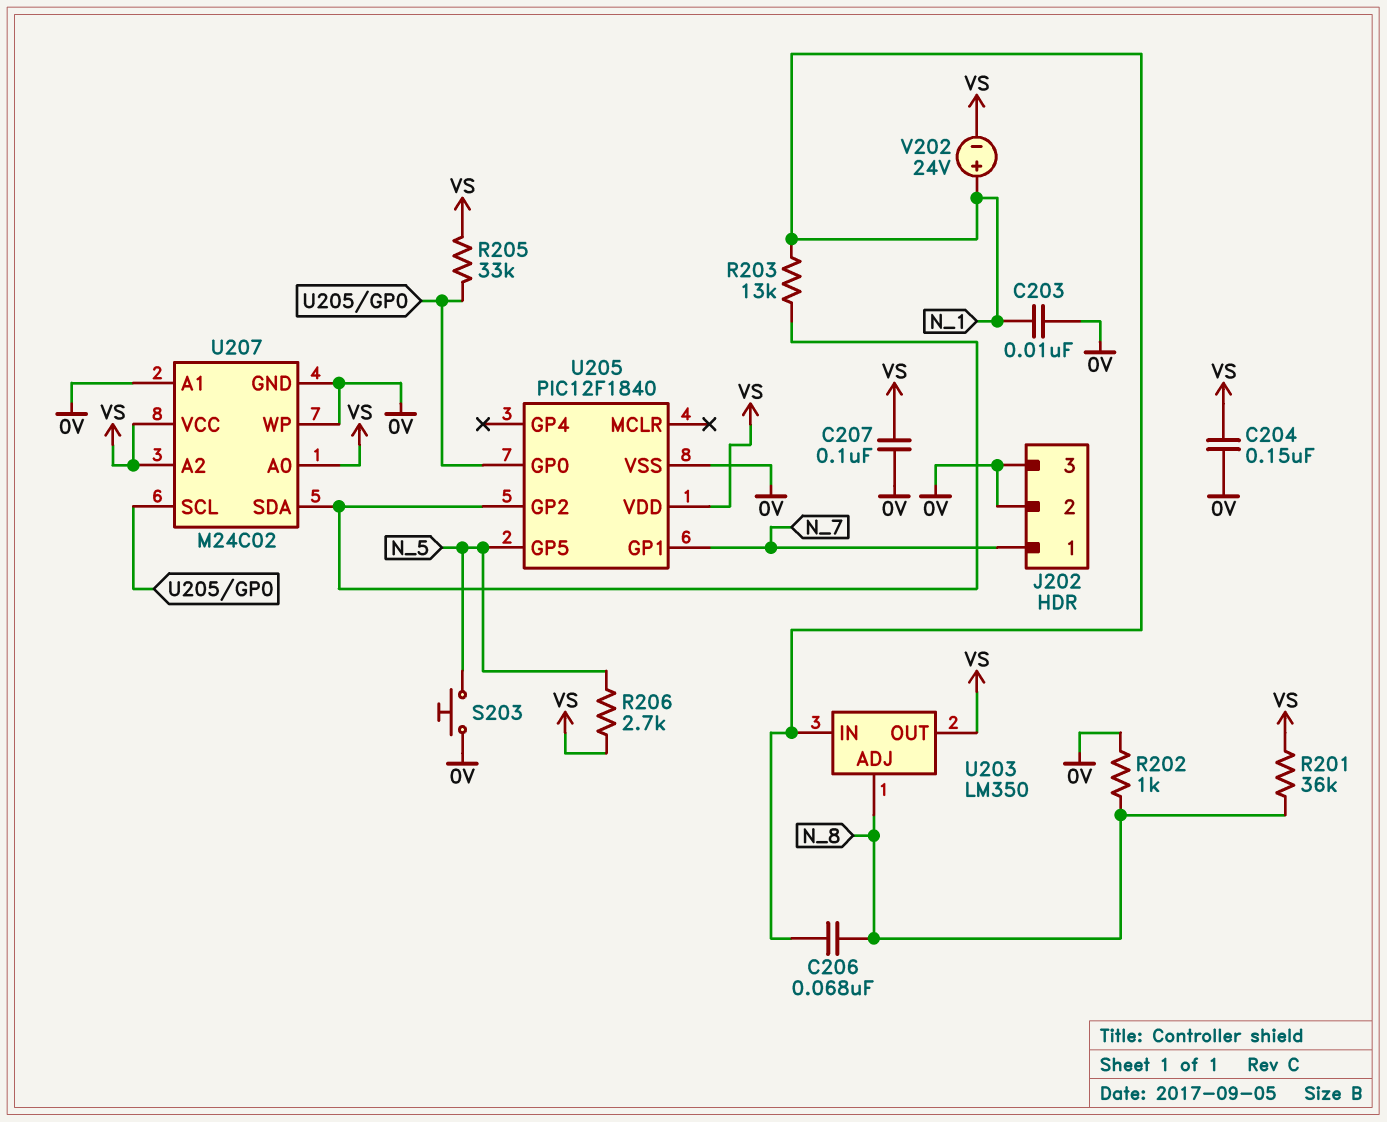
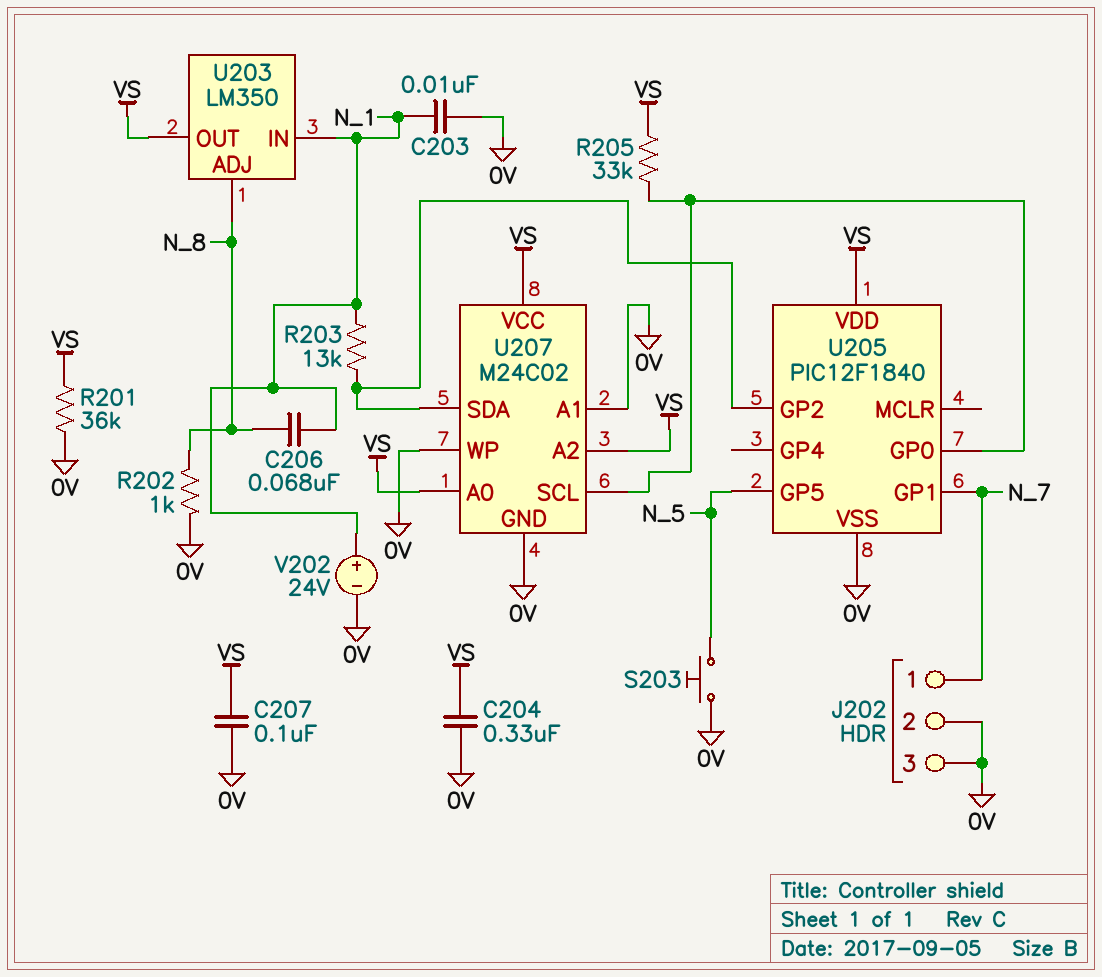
C204: 150nF (0V, VS) -> 330nF (0V, VS)
R201: 36k (N_8, VS) -> 36k (0V, VS)
R206: 2.7k (N_5, VS) -> none
V202: 24V (plus N_1, minus VS) -> 24V (plus N_1, minus 0V)

